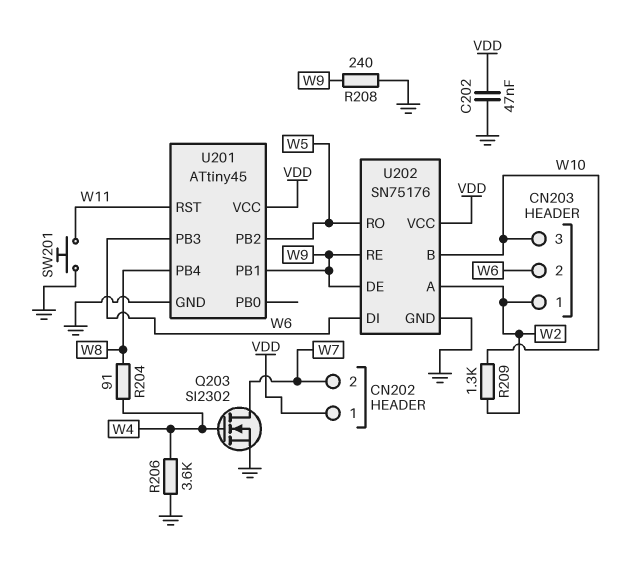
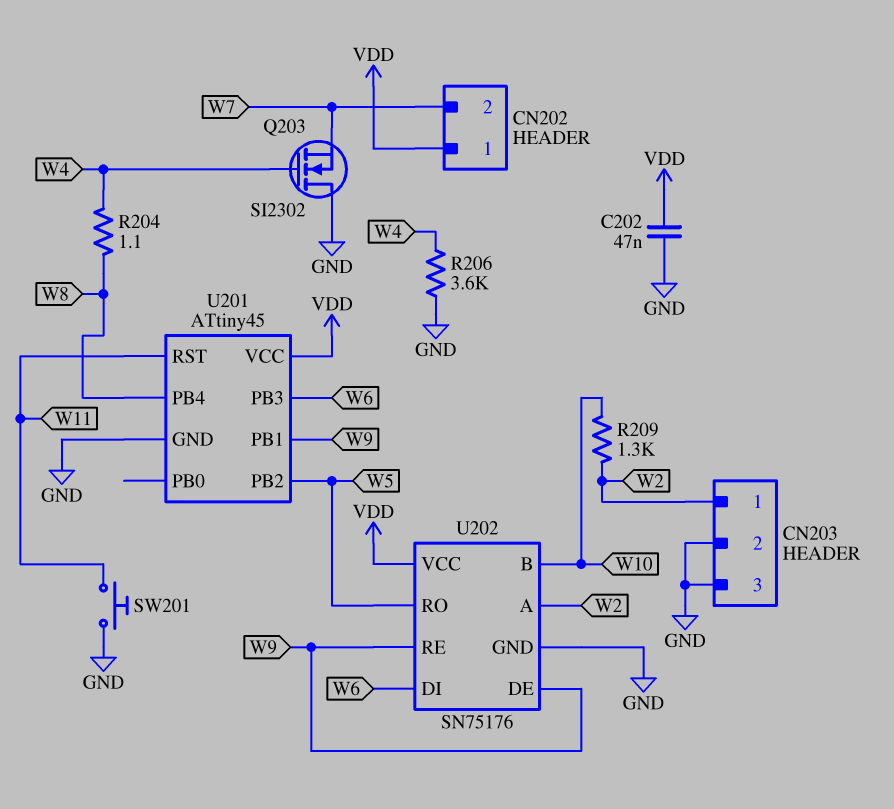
CN203 pin 2: W6 -> GND
CN203 pin 3: W10 -> GND
Q203: NMOS SI2302 (G W4, D W7, S GND) -> NMOS SI2302 (G W4, D GND, S W7)
R204: 91 (W4, W8) -> 1.1 (W4, W8)
R208: 240 (GND, W9) -> none

